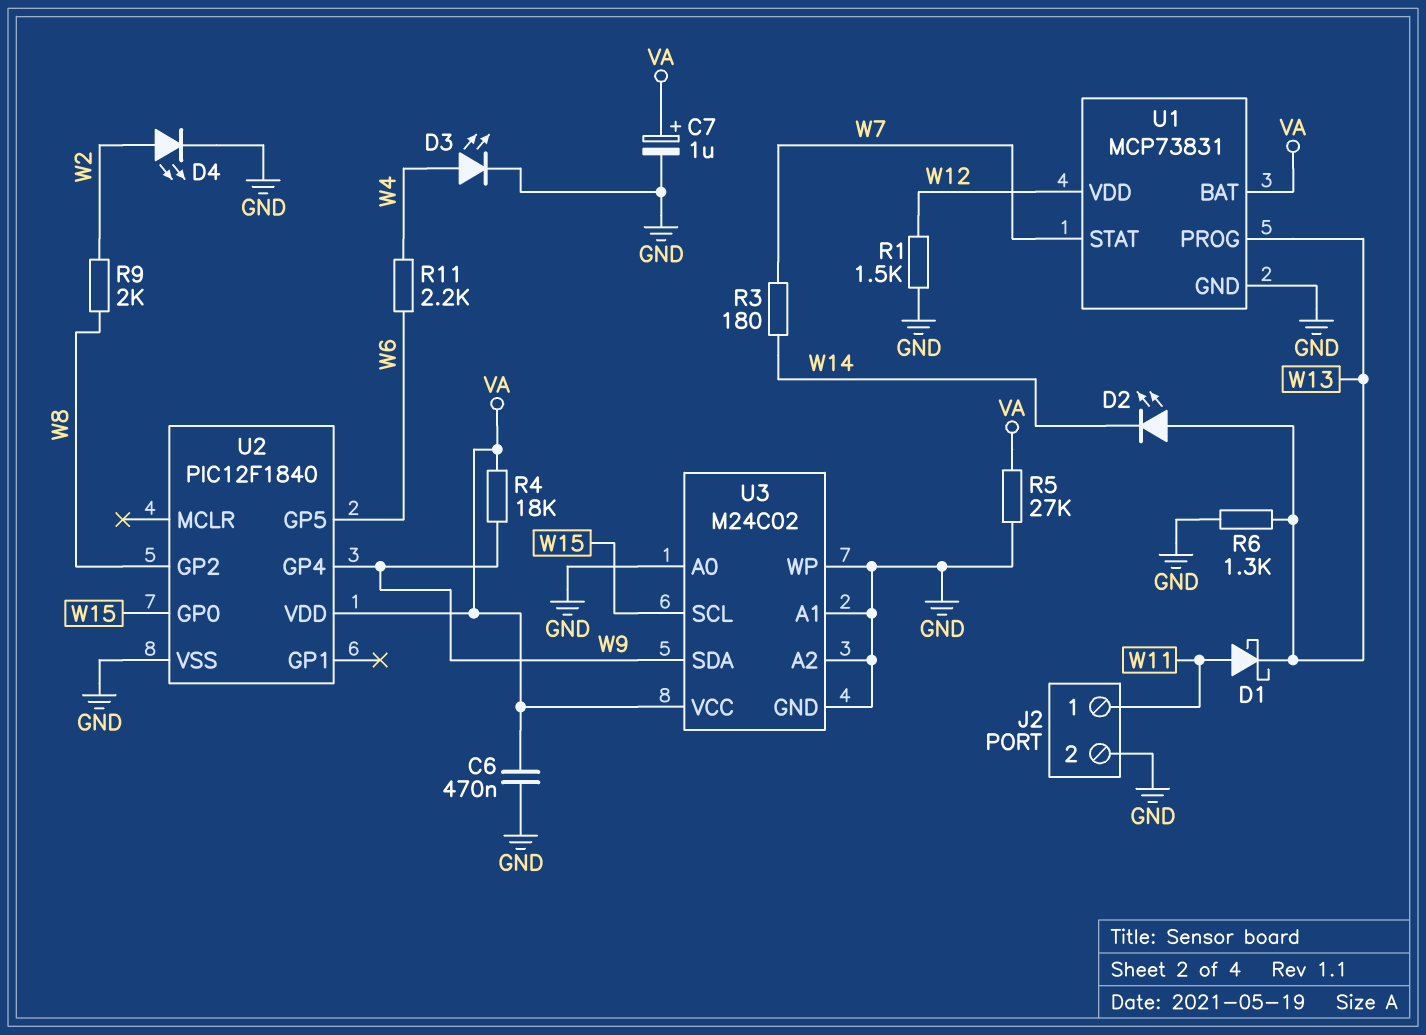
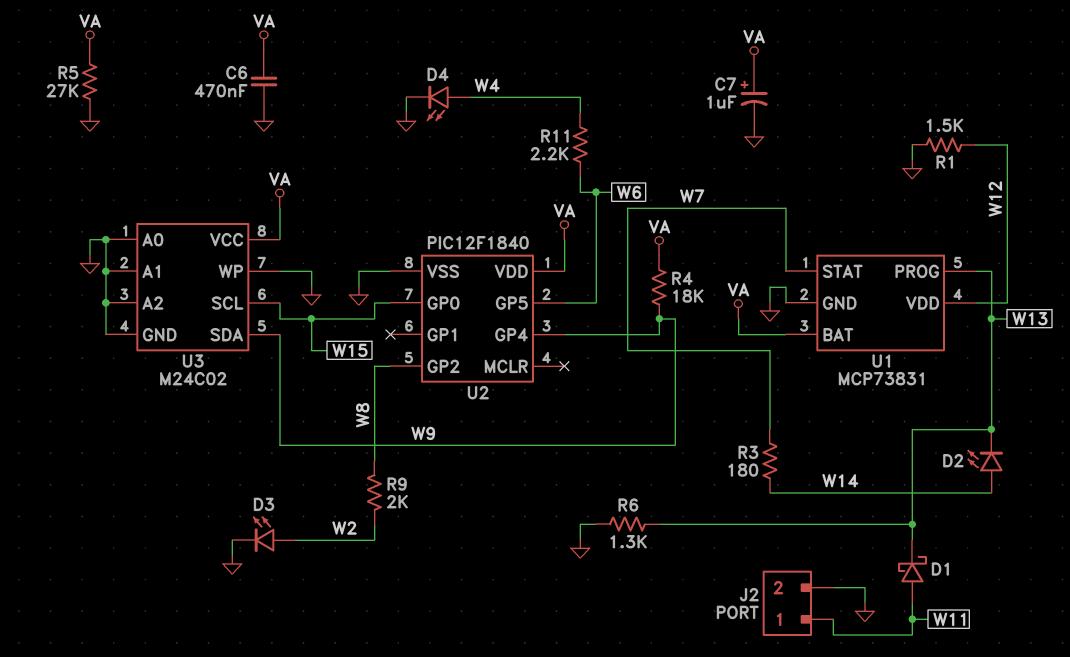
D2: LED (A W13, K W14) -> LED (A W14, K W13)
D3: LED (A W4, K GND) -> LED (A W2, K GND)
D4: LED (A W2, K GND) -> LED (A W4, K GND)

